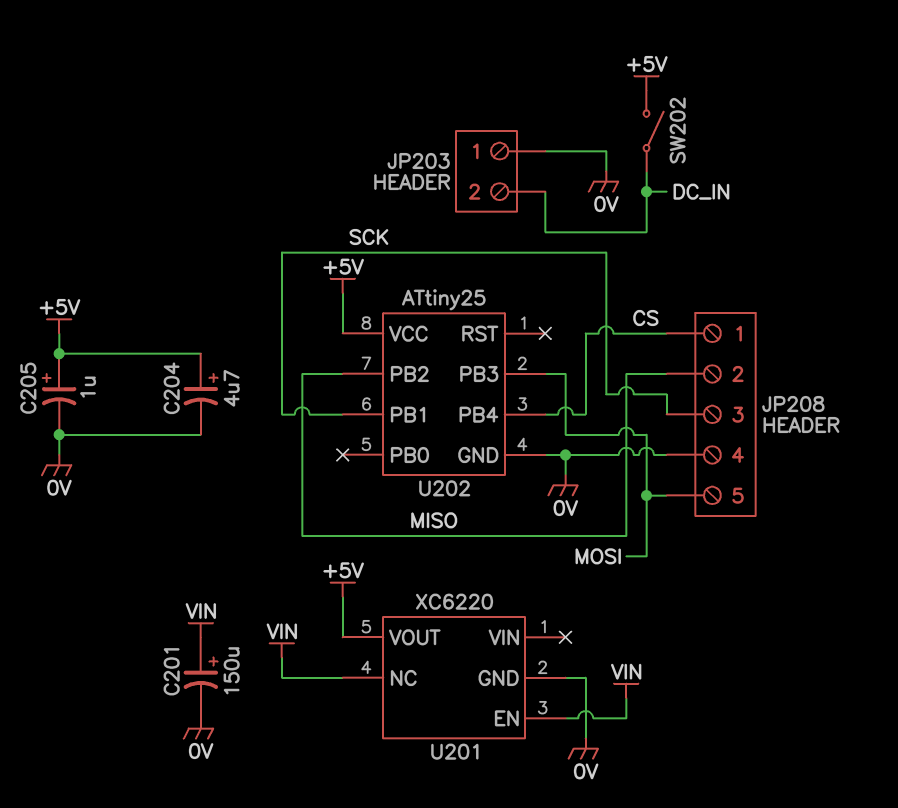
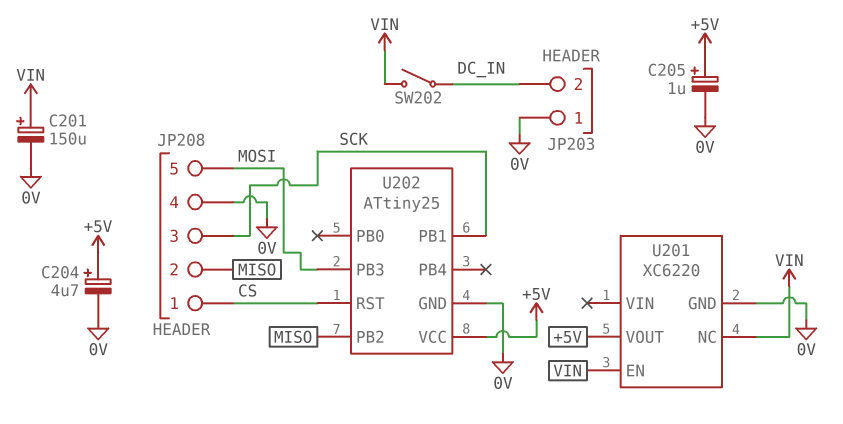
SW202: switch (+5V, DC_IN) -> switch (DC_IN, VIN)
U202 pin PB4: CS -> none
U202 pin RST: none -> CS

